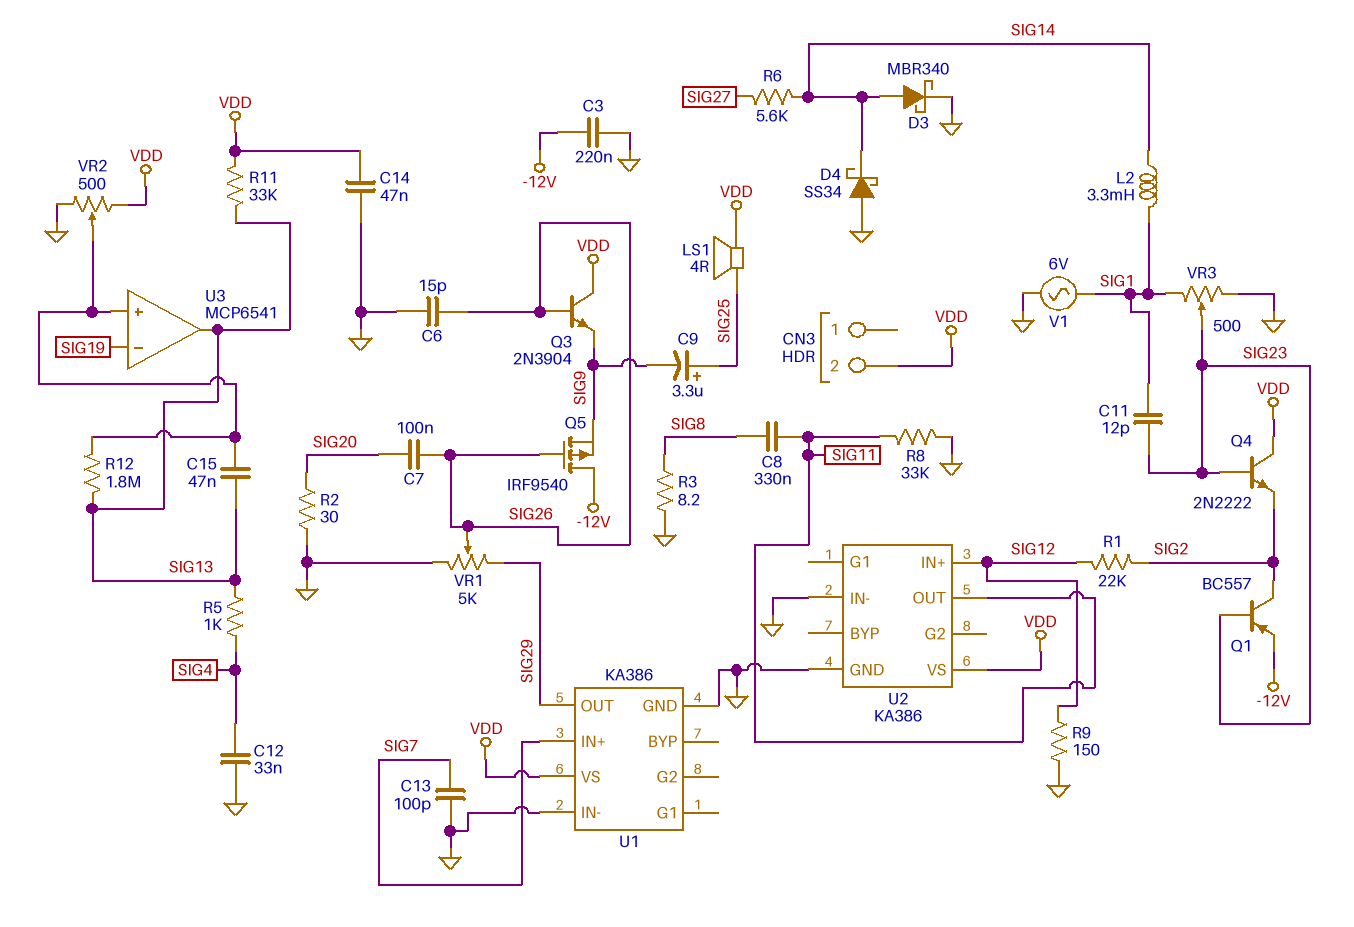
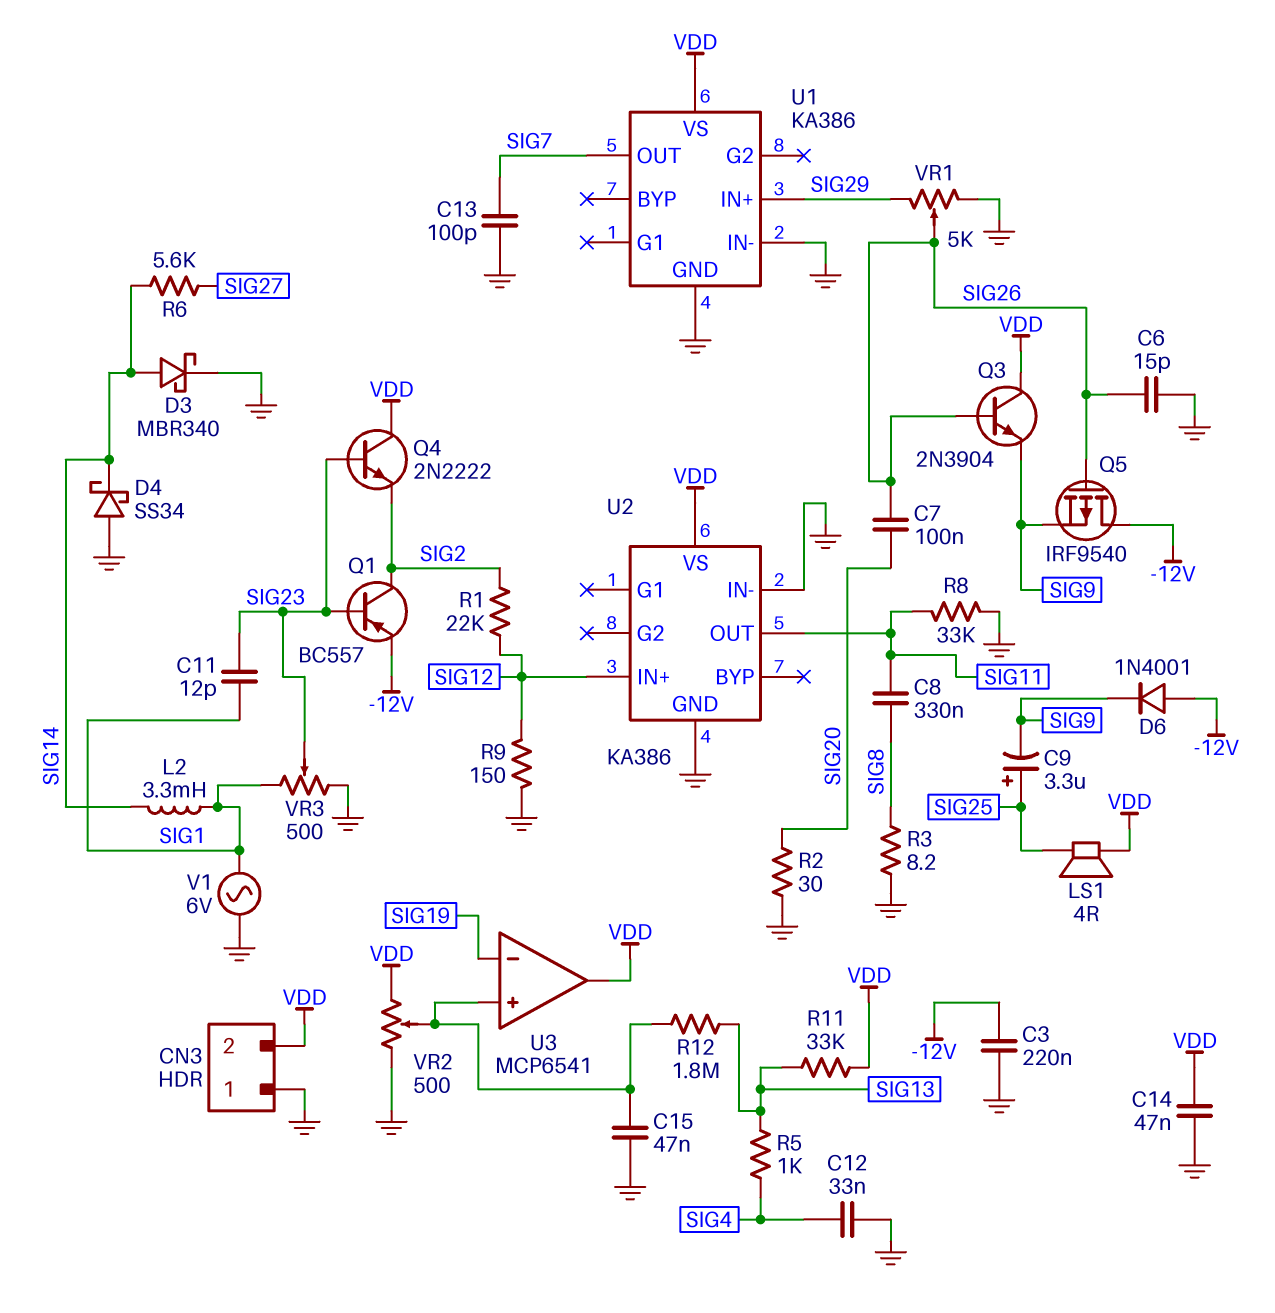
C15: 47nF (SIG13, U3/in+) -> 47nF (GND, U3/in+)
CN3 pin 1: none -> GND
D6: none -> diode 1N4001 (A -12V, K SIG9)
U1 pin IN+: SIG7 -> SIG29
U1 pin OUT: SIG29 -> SIG7
U3 pin out: SIG13 -> VDD

